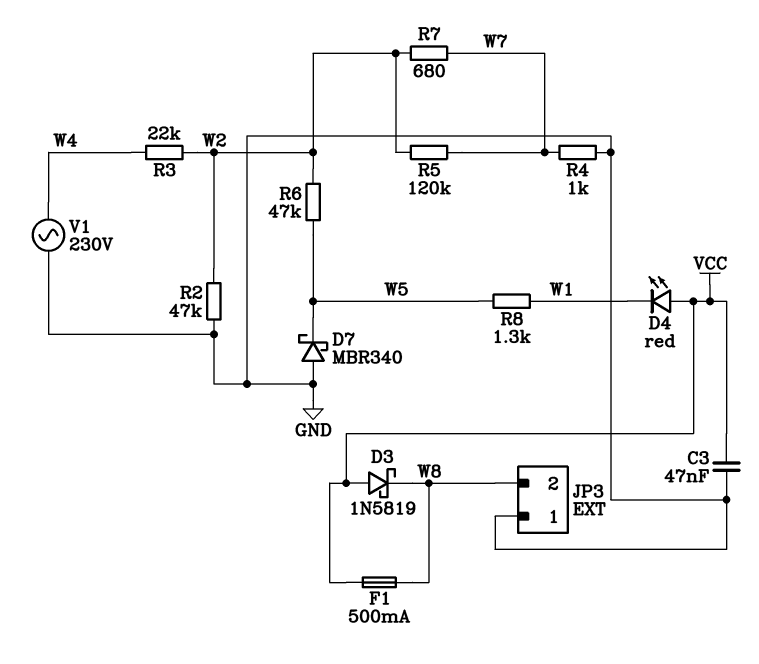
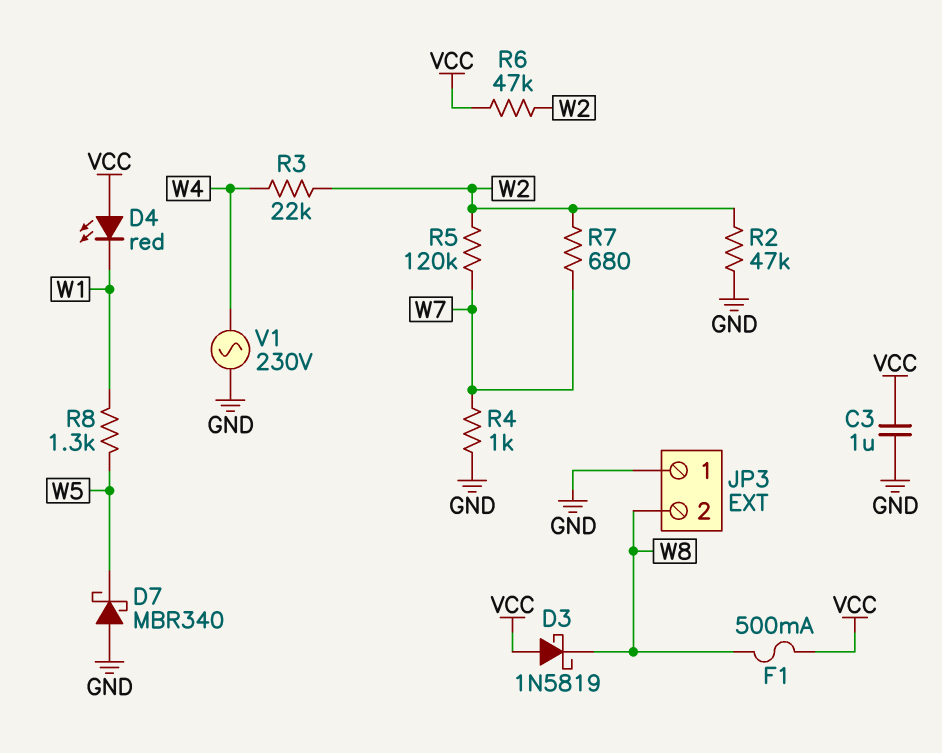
C3: 47nF (GND, VCC) -> 1uF (GND, VCC)
R6: 47k (W2, W5) -> 47k (VCC, W2)

